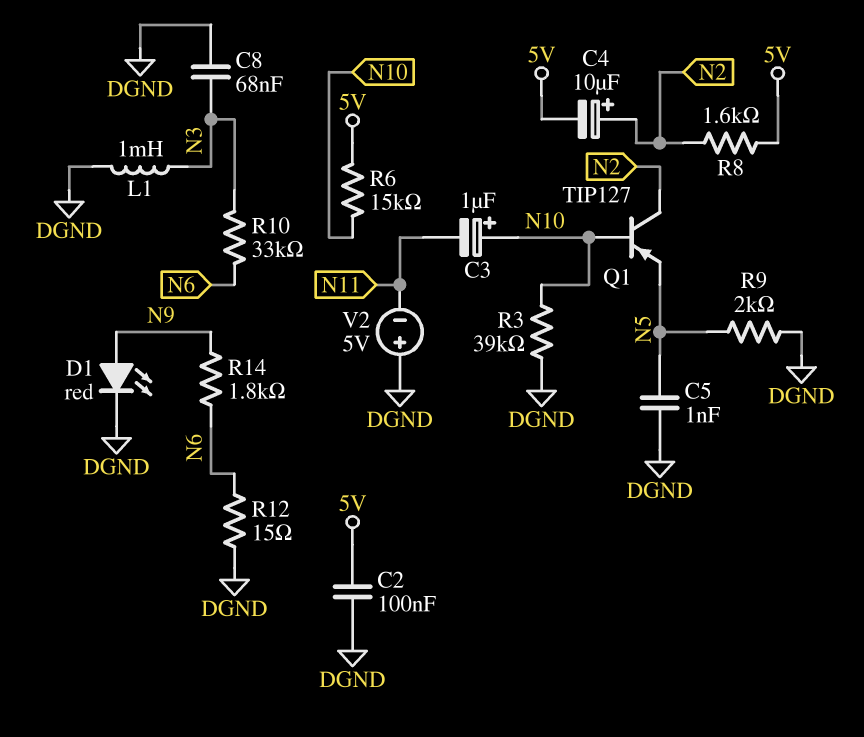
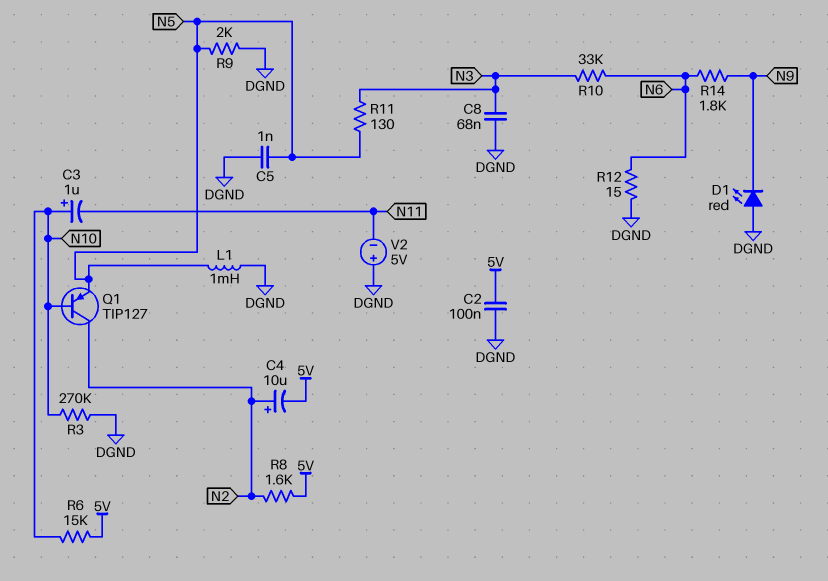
D1: LED red (A N9, K DGND) -> LED red (A DGND, K N9)
L1: 1mH (DGND, N3) -> 1mH (DGND, N5)
R3: 39k (DGND, N10) -> 270k (DGND, N10)
R11: none -> 130 (N3, N5)

